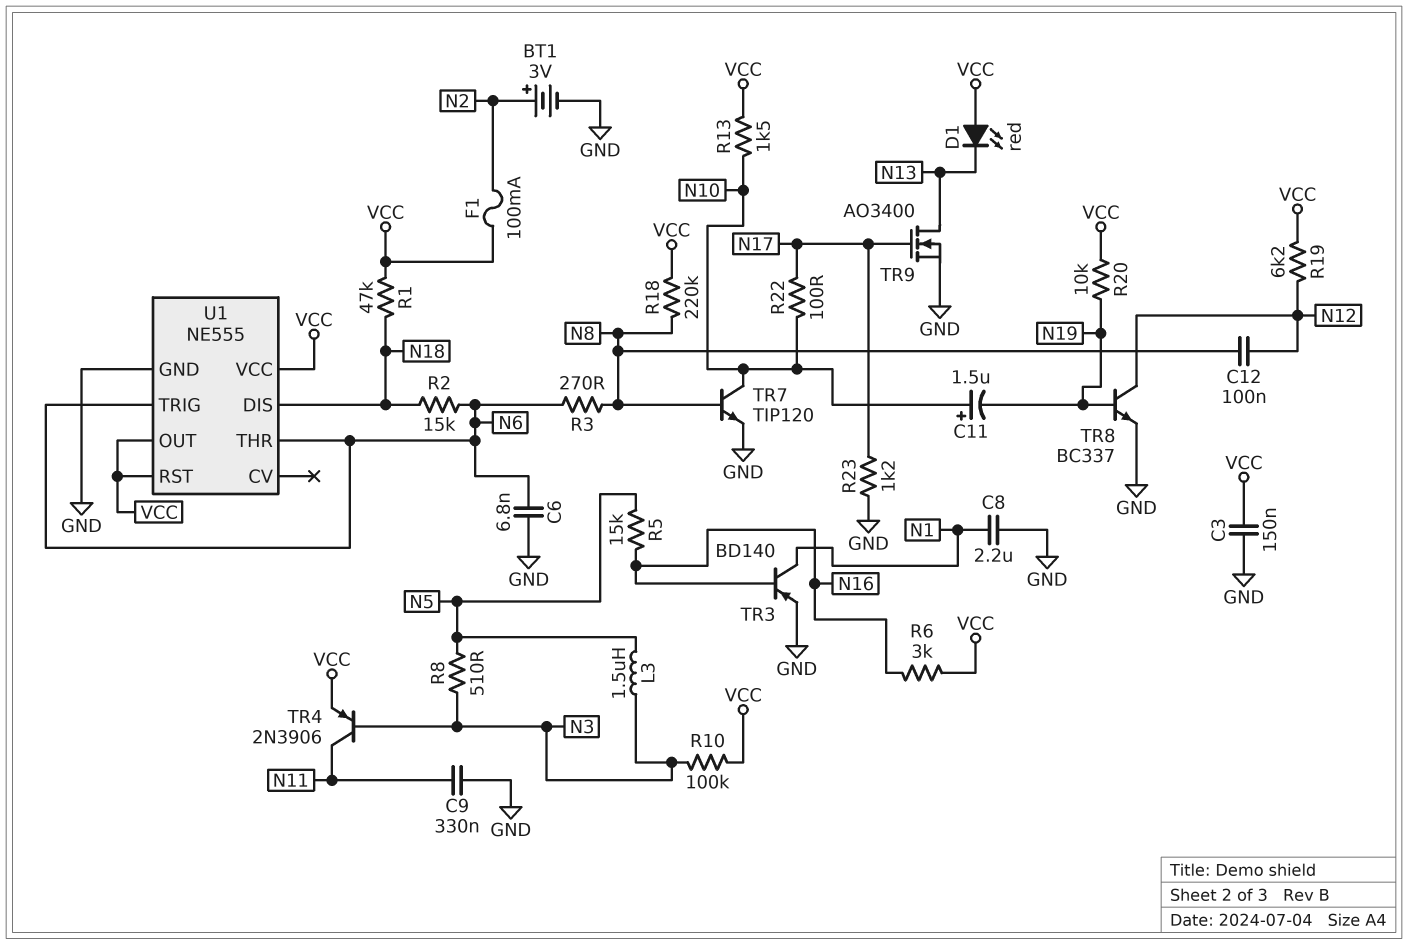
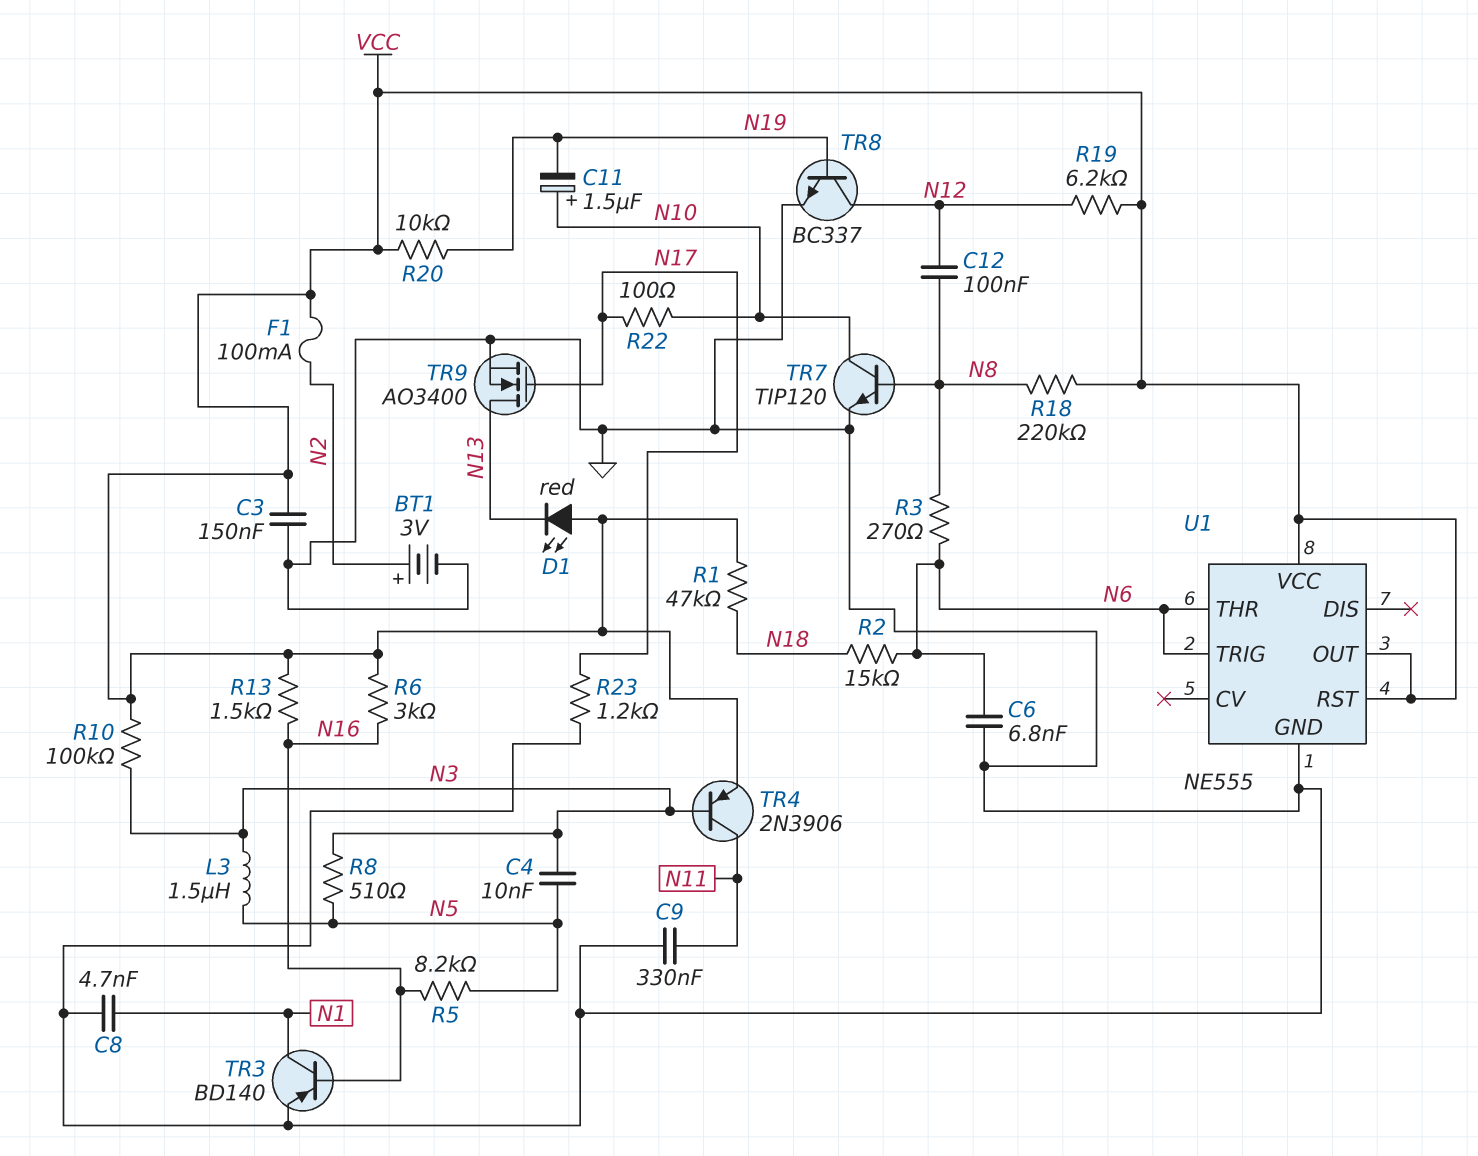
C4: none -> 10nF (N3, N5)
C8: 2.2uF (GND, N1) -> 4.7nF (GND, N1)
R5: 15k (N5, N16) -> 8.2k (N5, N16)
R13: 1.5k (N10, VCC) -> 1.5k (N16, VCC)
U1 pin DIS: N18 -> none

